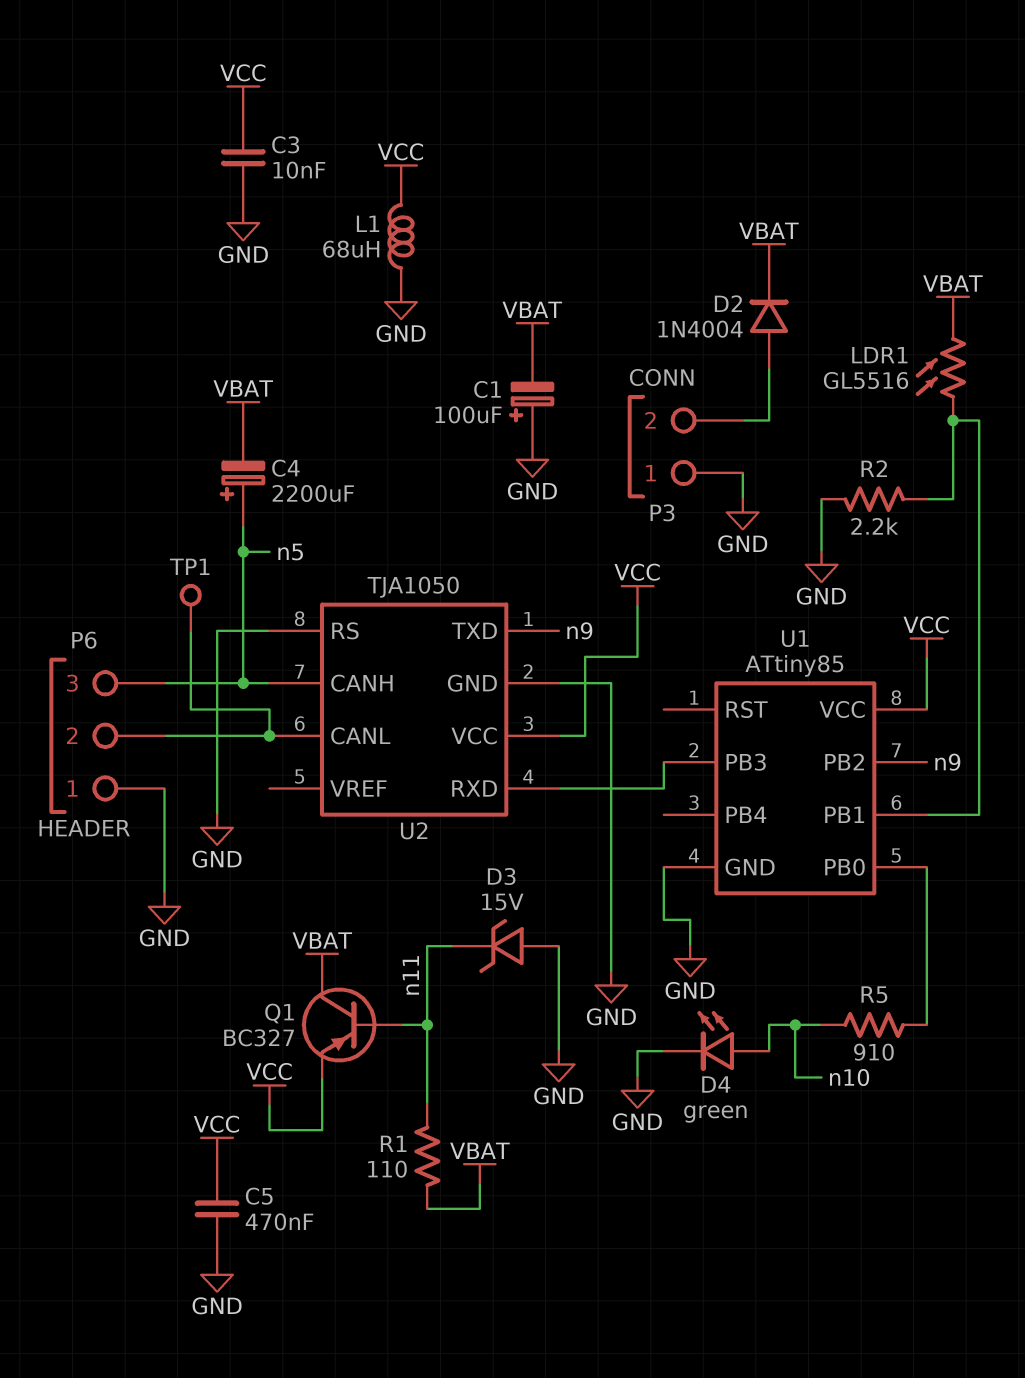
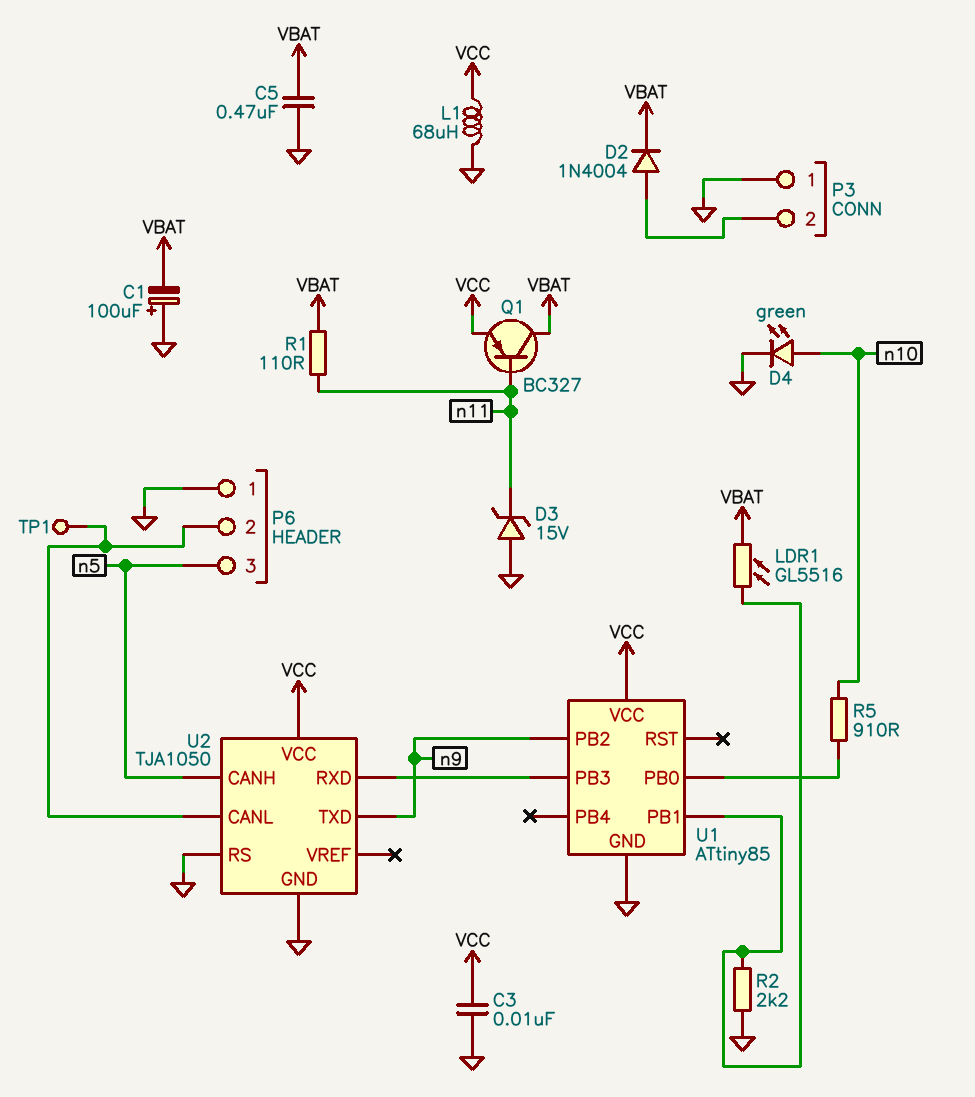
C4: 2200uF (plus n5, minus VBAT) -> none
C5: 470nF (GND, VCC) -> 470nF (GND, VBAT)

